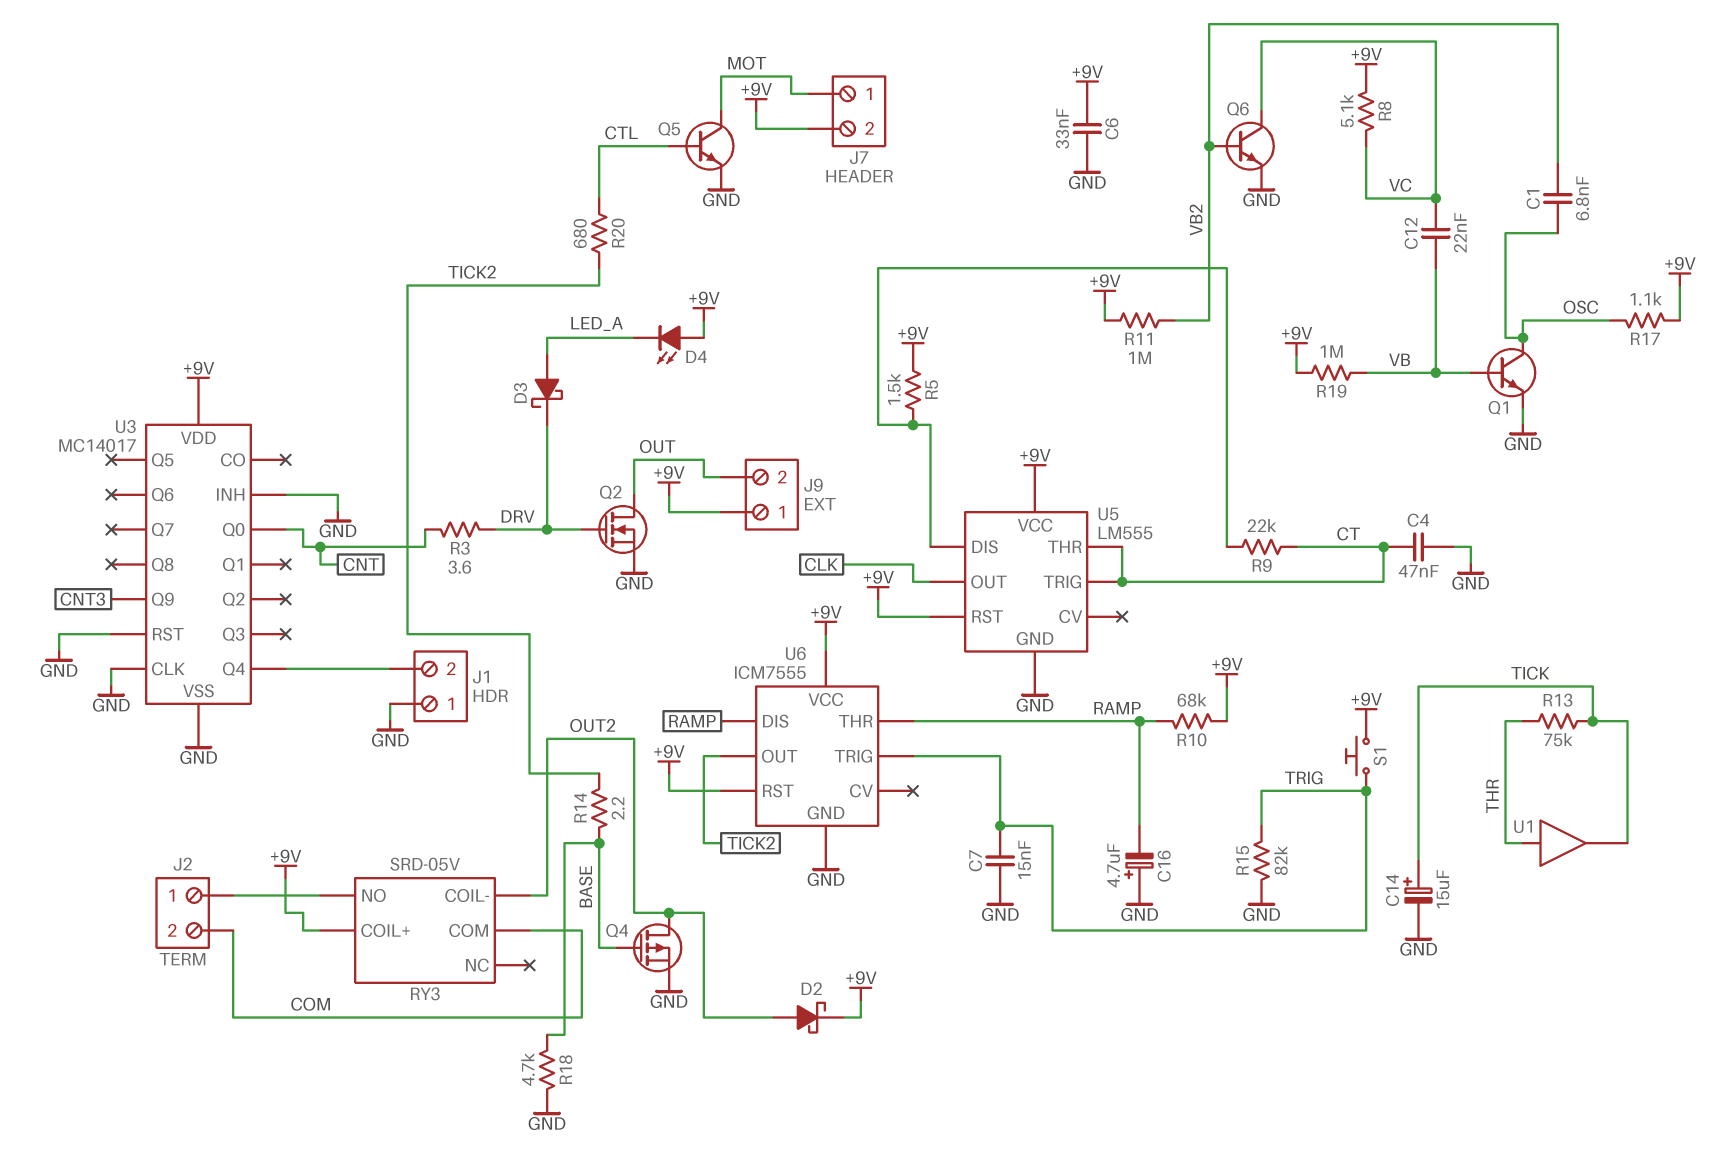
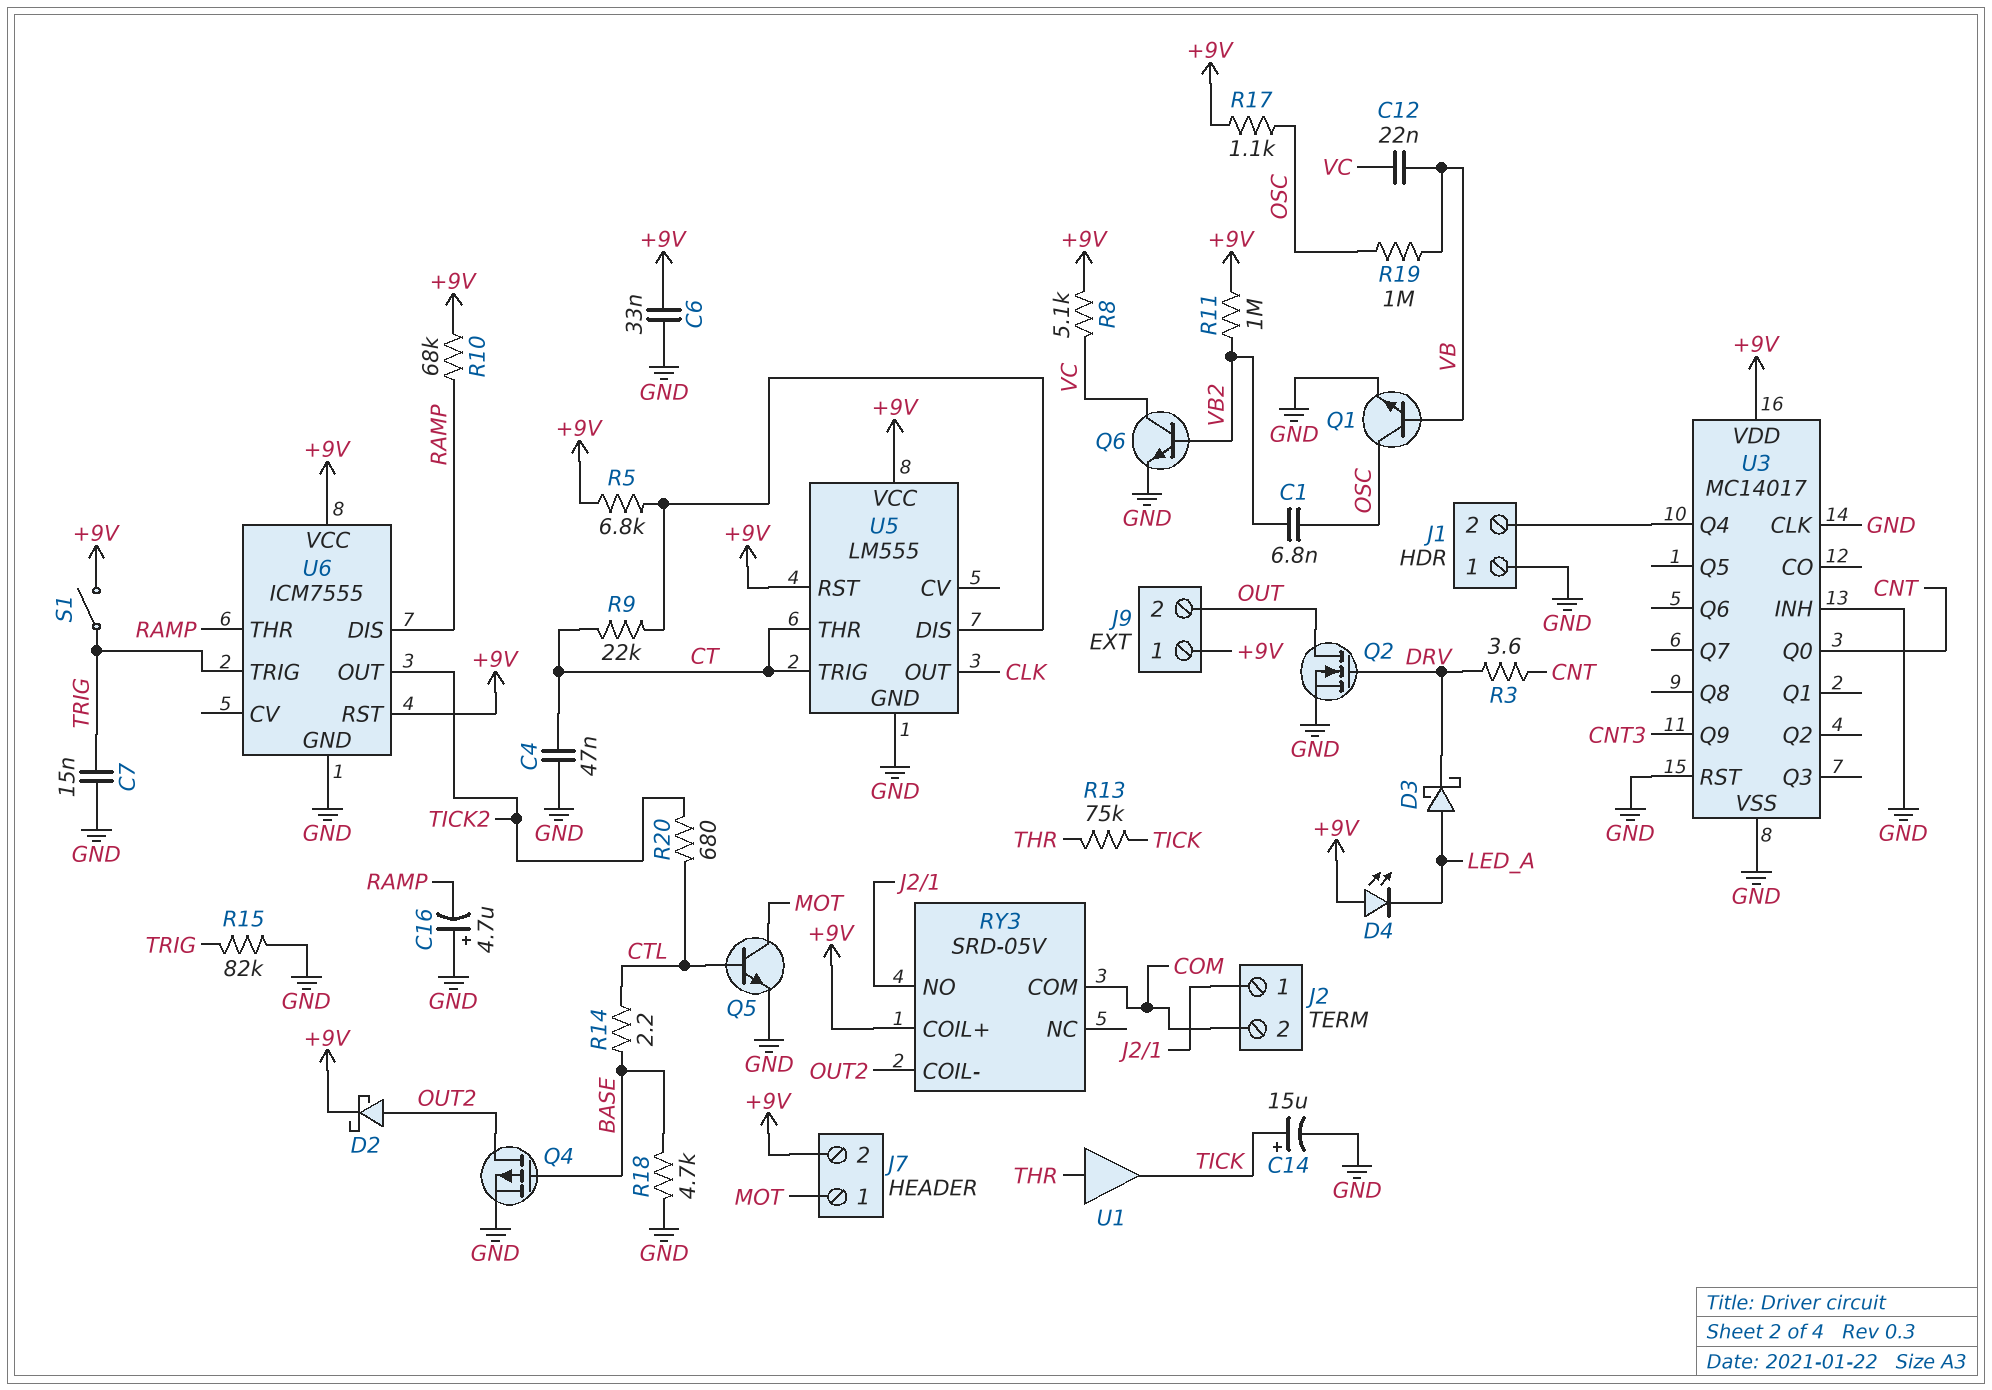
R5: 1.5k (+9V, U5/DIS) -> 6.8k (+9V, U5/DIS)
R14: 2.2 (BASE, TICK2) -> 2.2 (BASE, CTL)
R19: 1M (+9V, VB) -> 1M (OSC, VB)
S1: button (+9V, TRIG) -> switch (+9V, TRIG)

